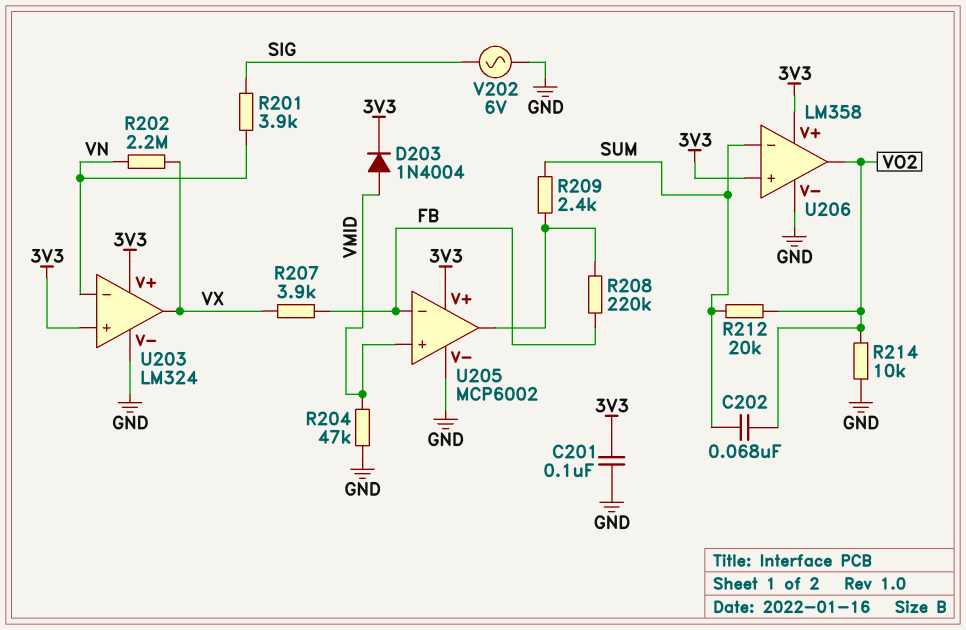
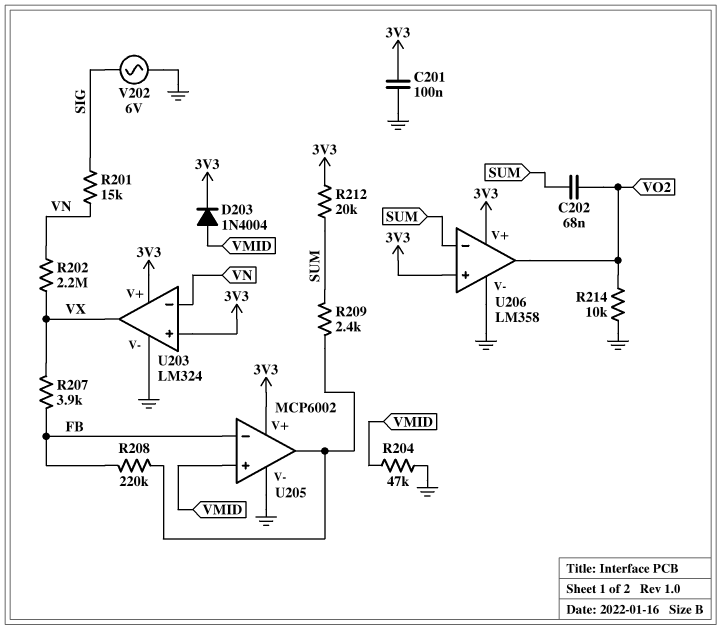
R201: 3.9k (SIG, VN) -> 15k (SIG, VN)
R212: 20k (SUM, VO2) -> 20k (3V3, SUM)

